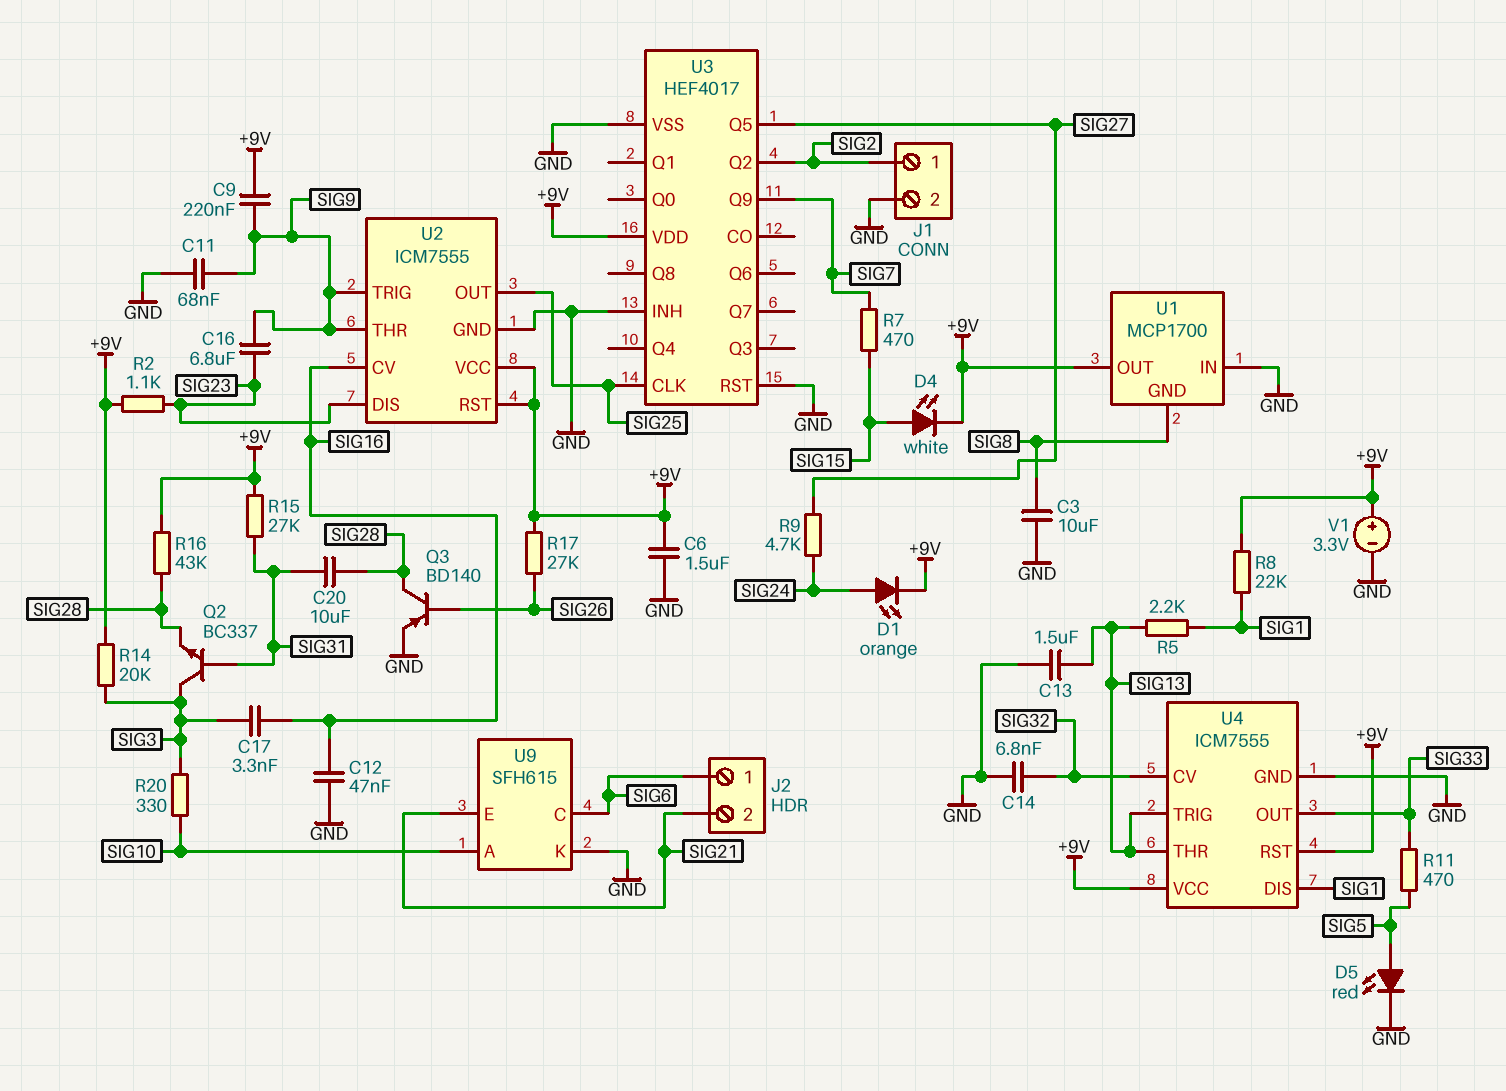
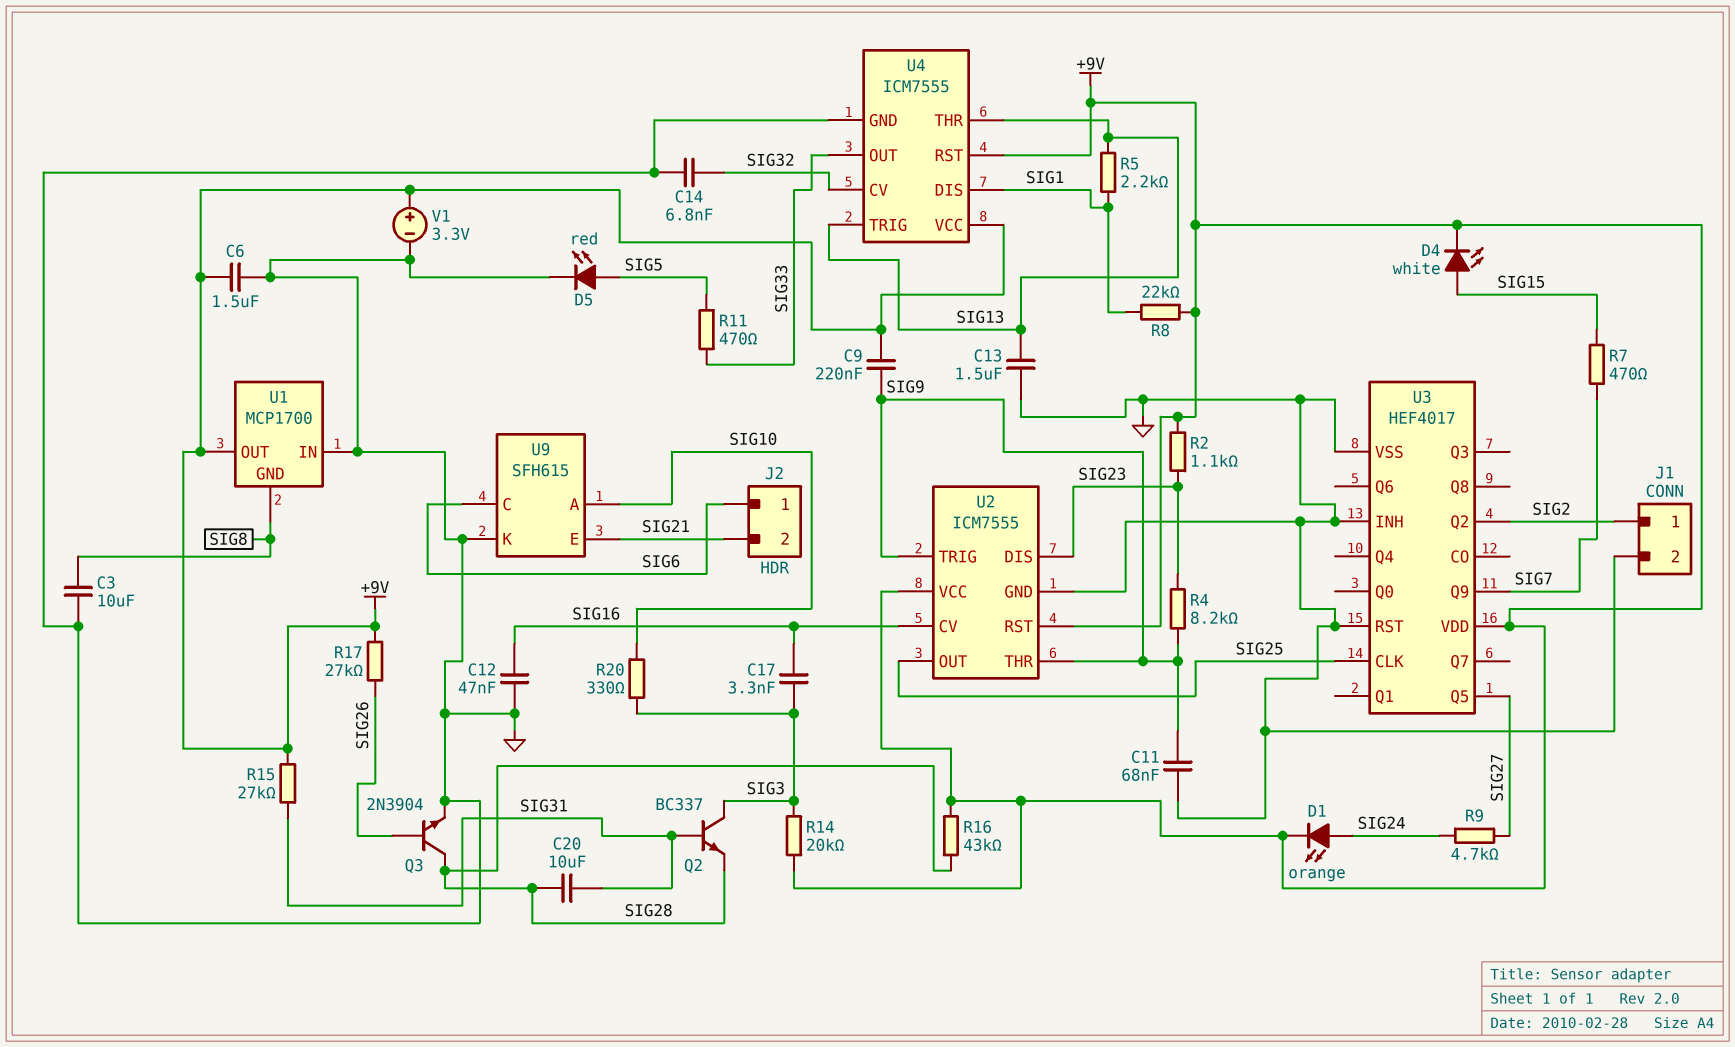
C16: 6.8uF (SIG9, SIG23) -> none
Q3: PNP BD140 (B SIG26, C SIG28, E GND) -> NPN 2N3904 (B SIG26, C SIG28, E GND)
R4: none -> 8.2k (SIG9, SIG23)

